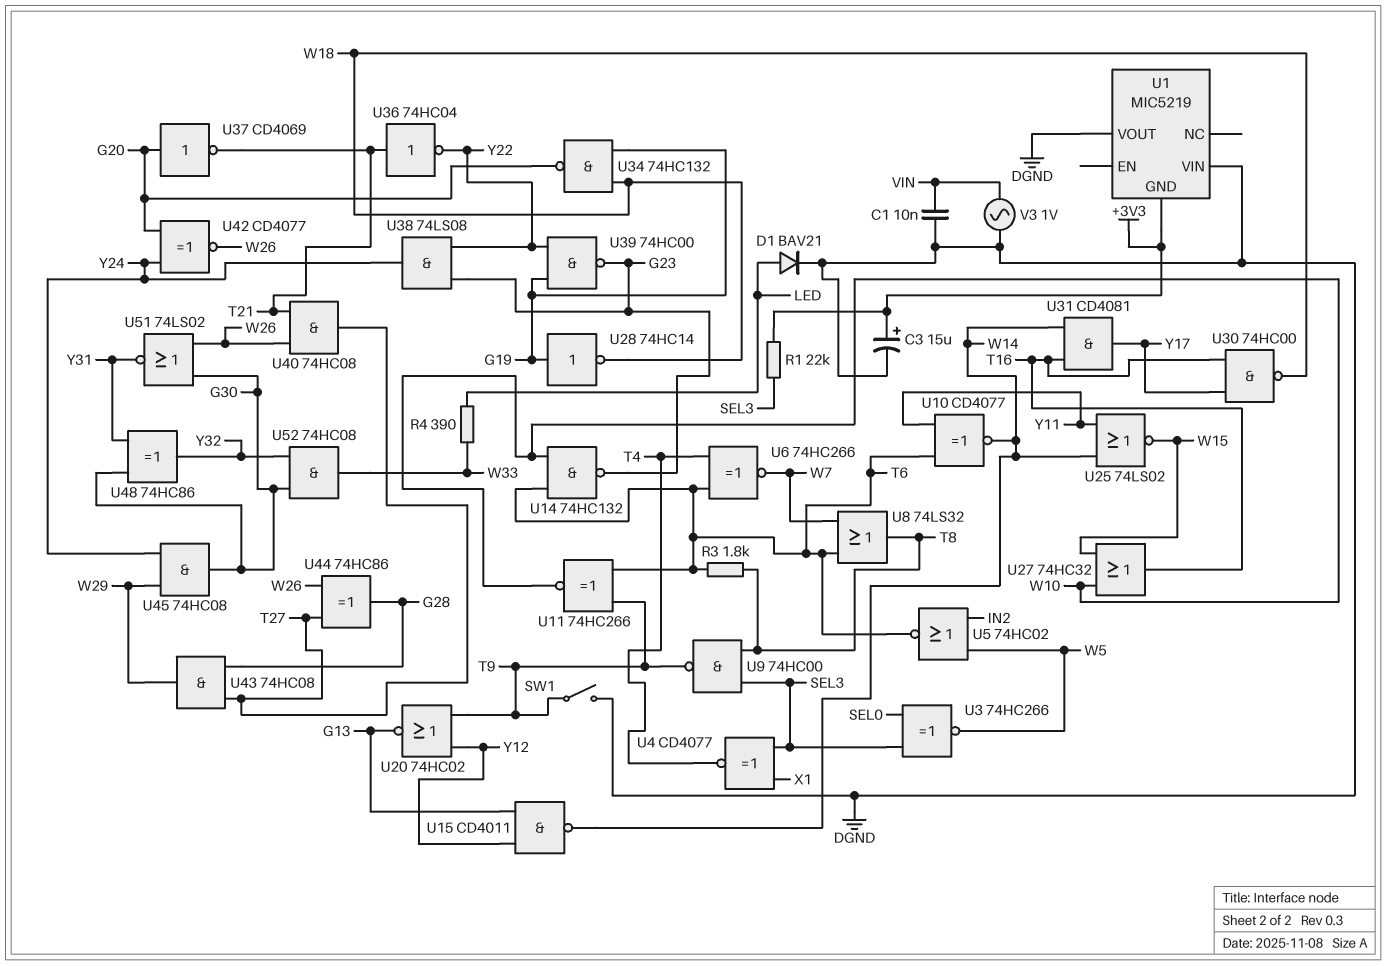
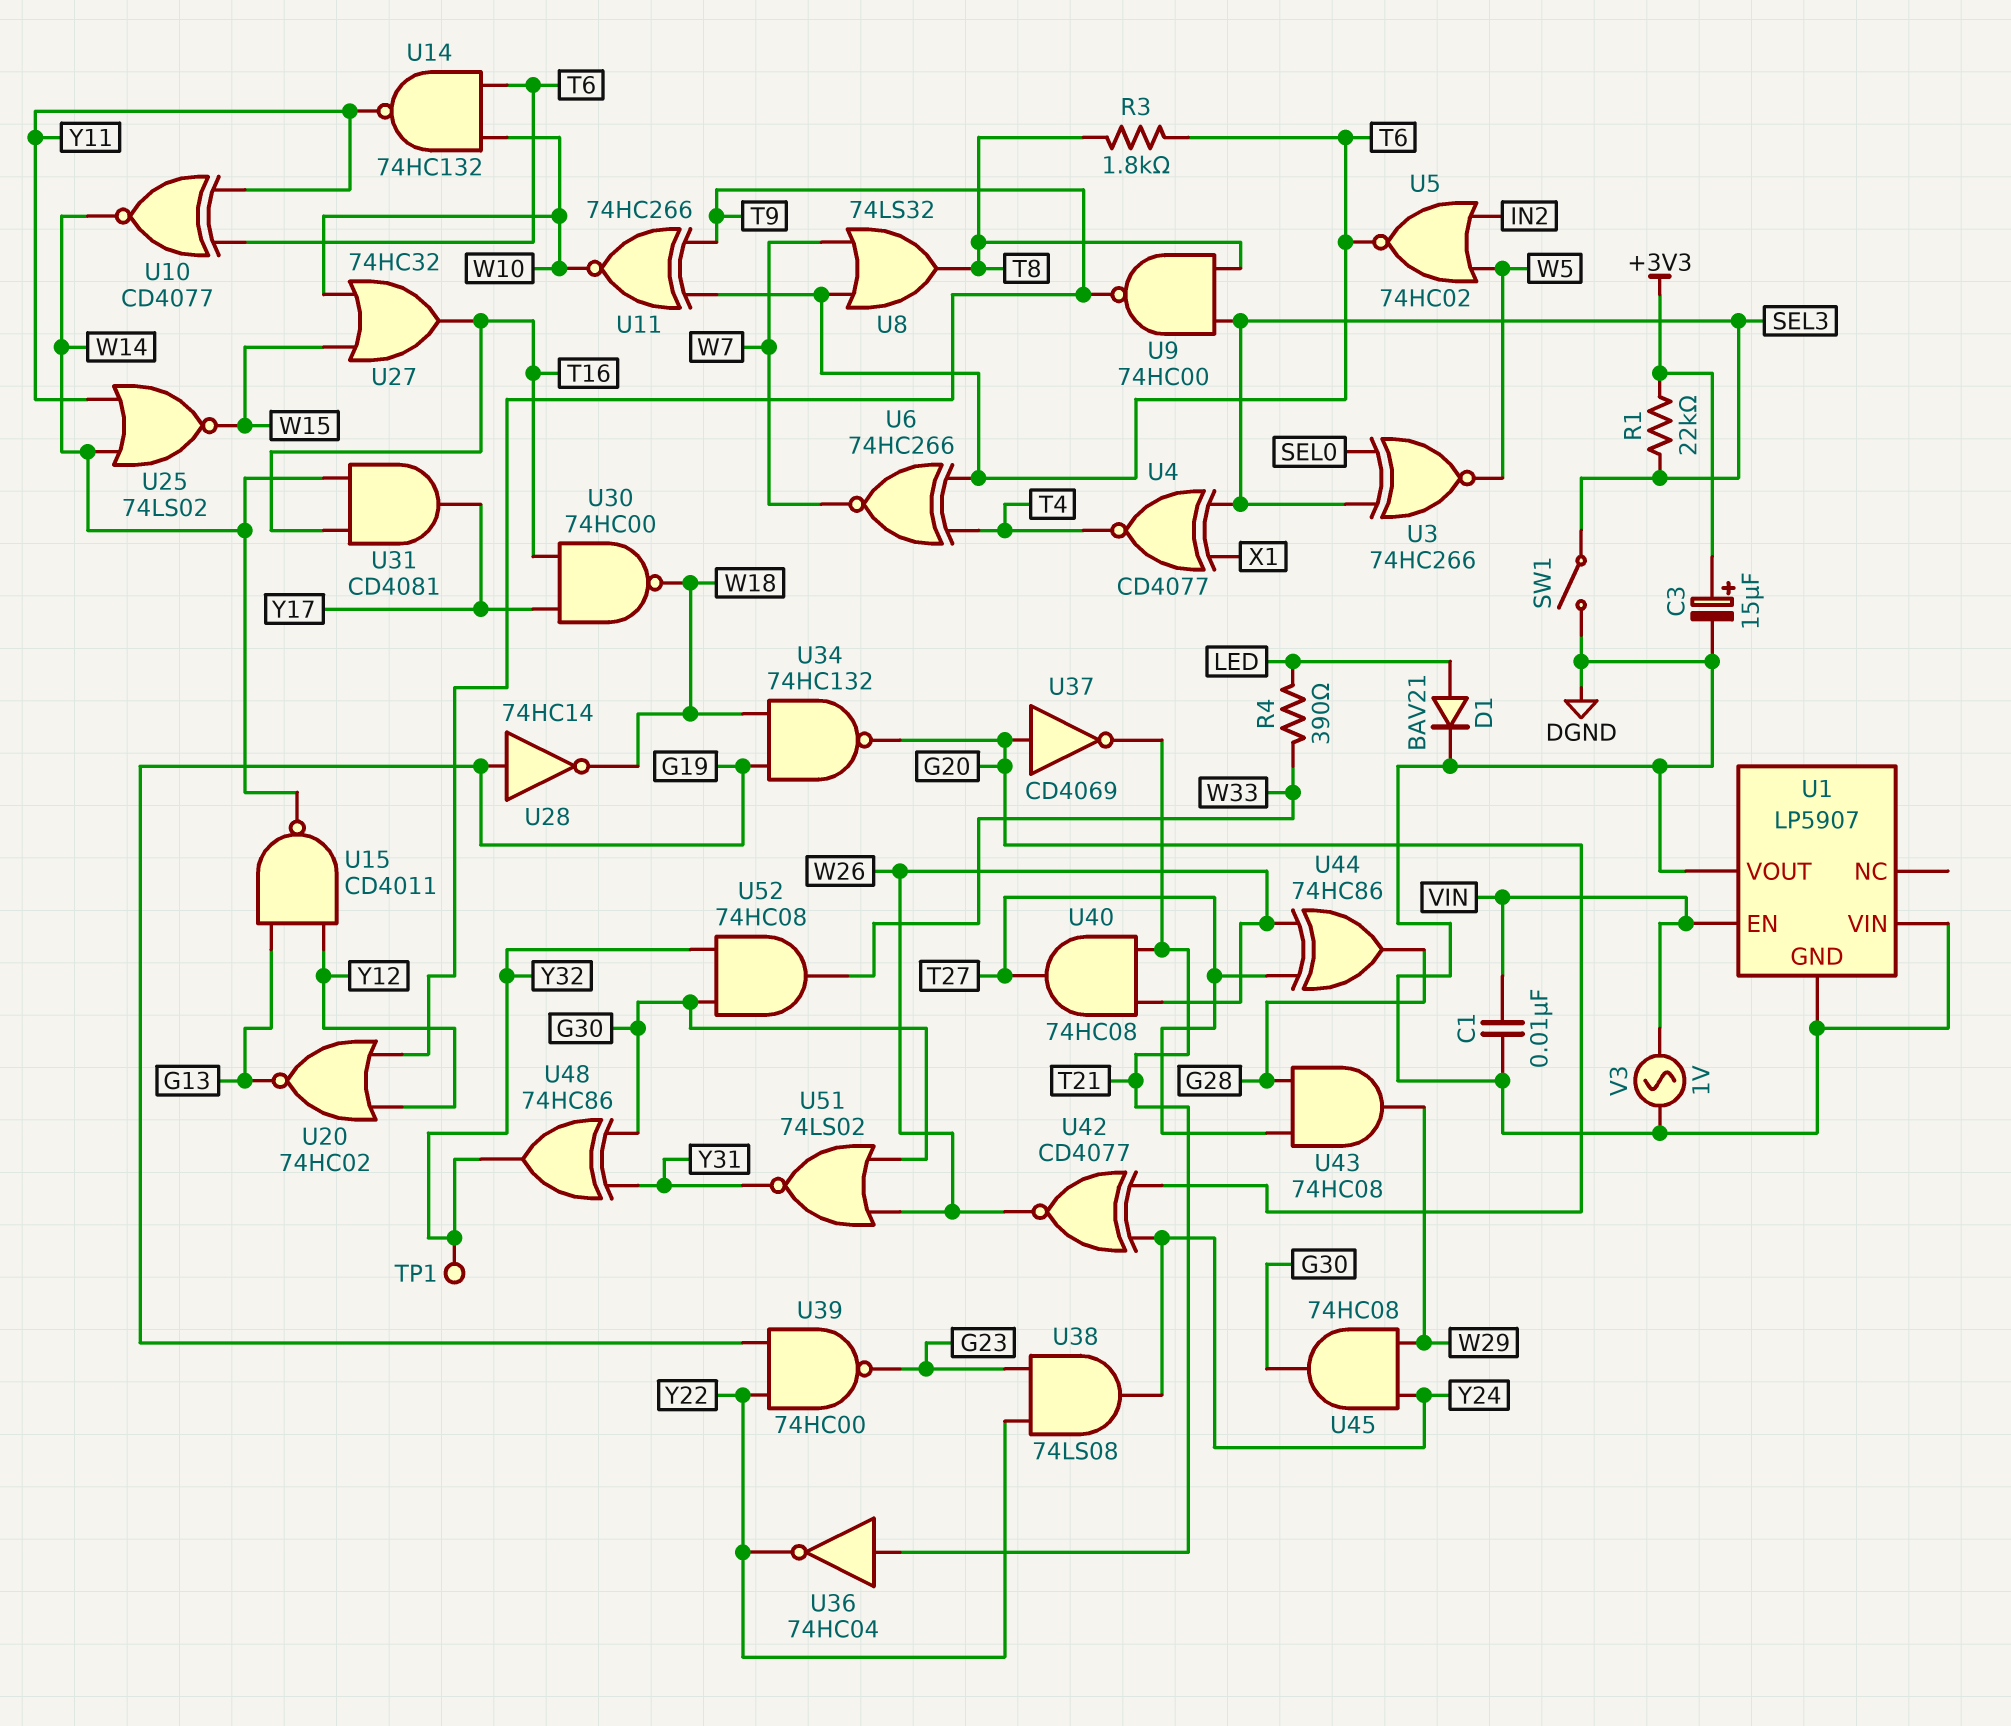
SW1: switch (DGND, T9) -> switch (DGND, SEL3)
TP1: none -> test point (Y32)
U1: MIC5219 -> LP5907
U1 pin EN: none -> VIN
U1 pin GND: +3V3 -> DGND
U14: NAND 74HC132 (in T6, in W10, out G23) -> NAND 74HC132 (in T6, in W10, out Y11)

